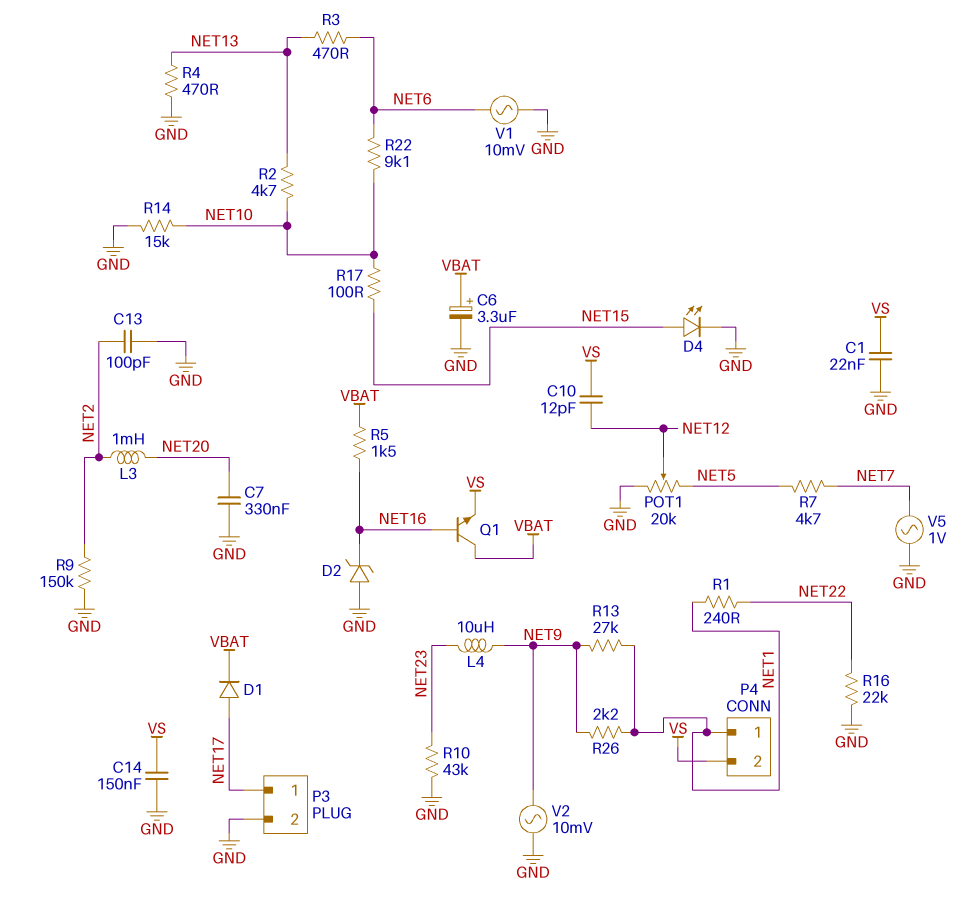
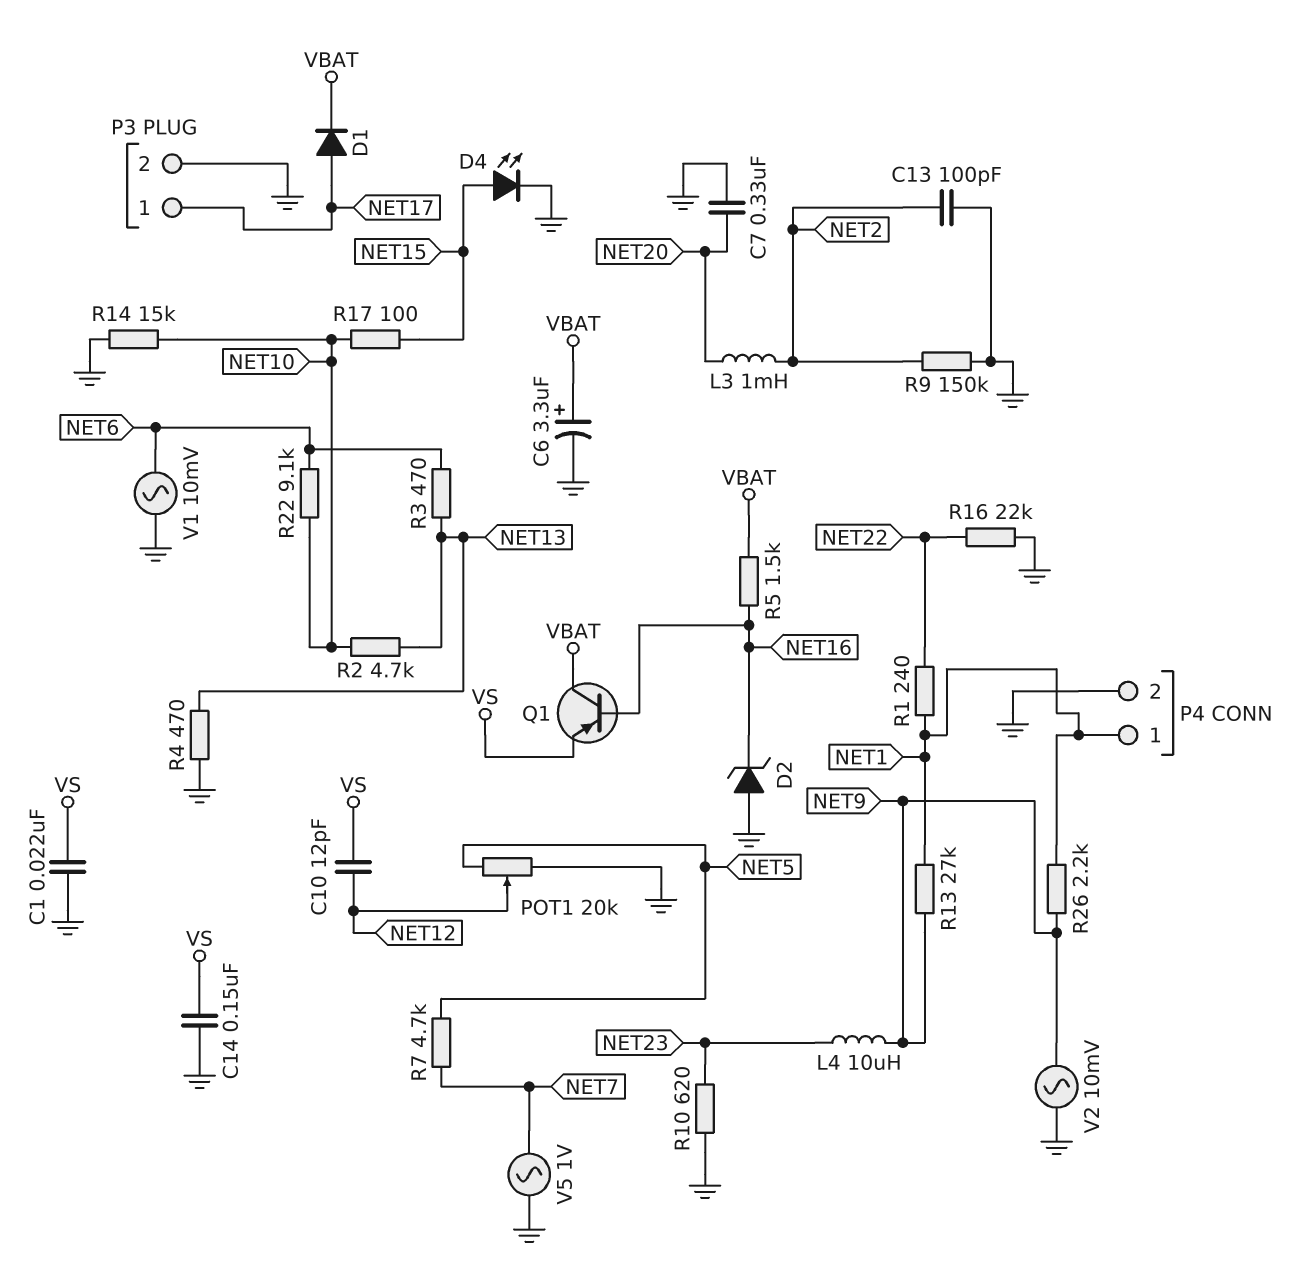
P4 pin 2: VS -> GND
Q1: NPN (B NET16, C VBAT, E VS) -> PNP (B NET16, C VBAT, E VS)
R10: 43k (GND, NET23) -> 620 (GND, NET23)

